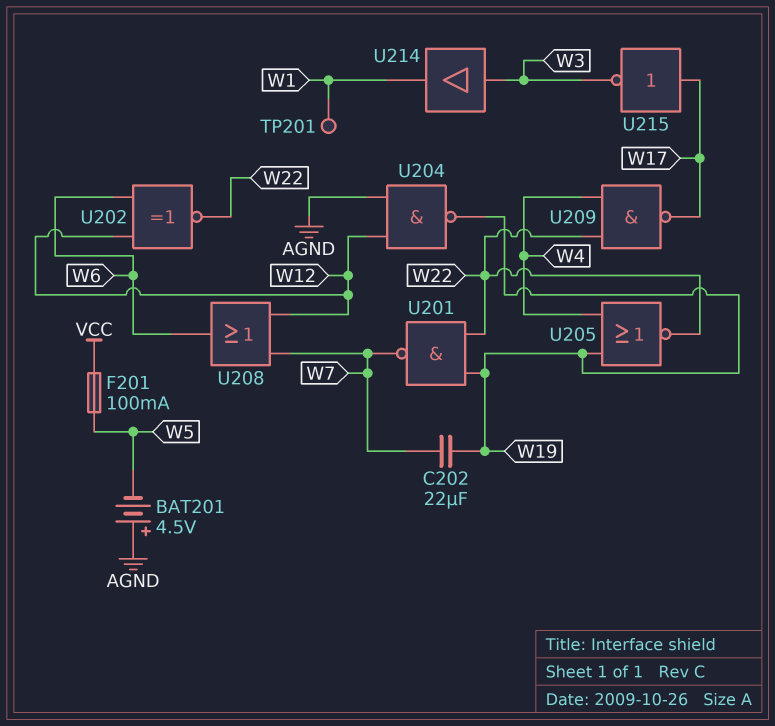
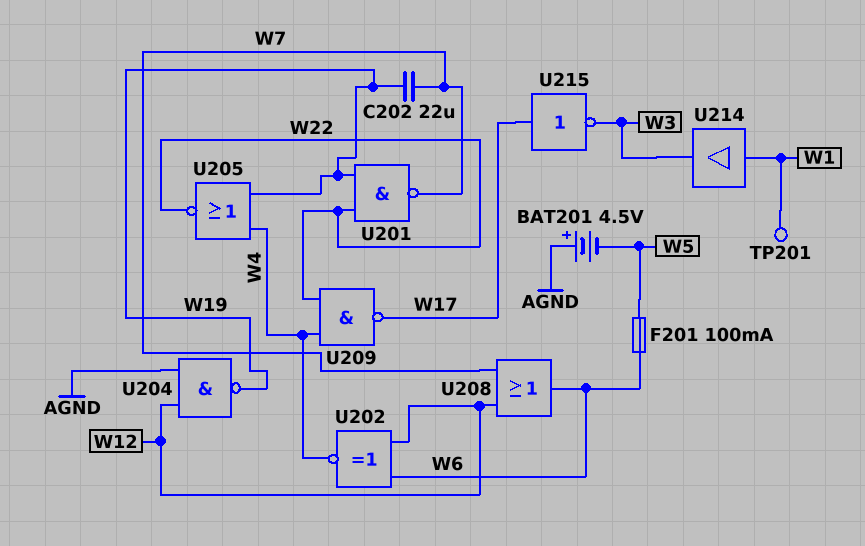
F201: 100mA (VCC, W5) -> 100mA (W5, W6)
U202: XNOR (in W6, in W12, out W22) -> XNOR (in W6, in W12, out W4)
U214: buffer (in W3, out W1) -> buffer (in W1, out W3)

